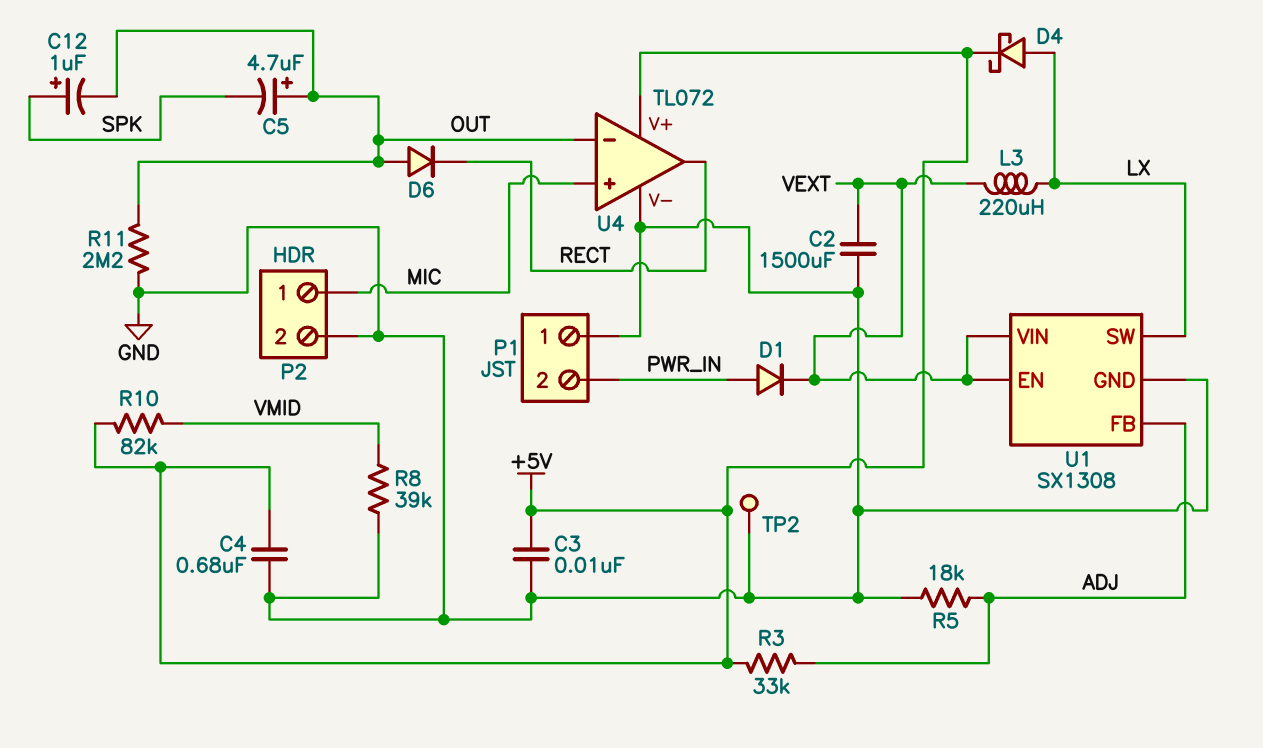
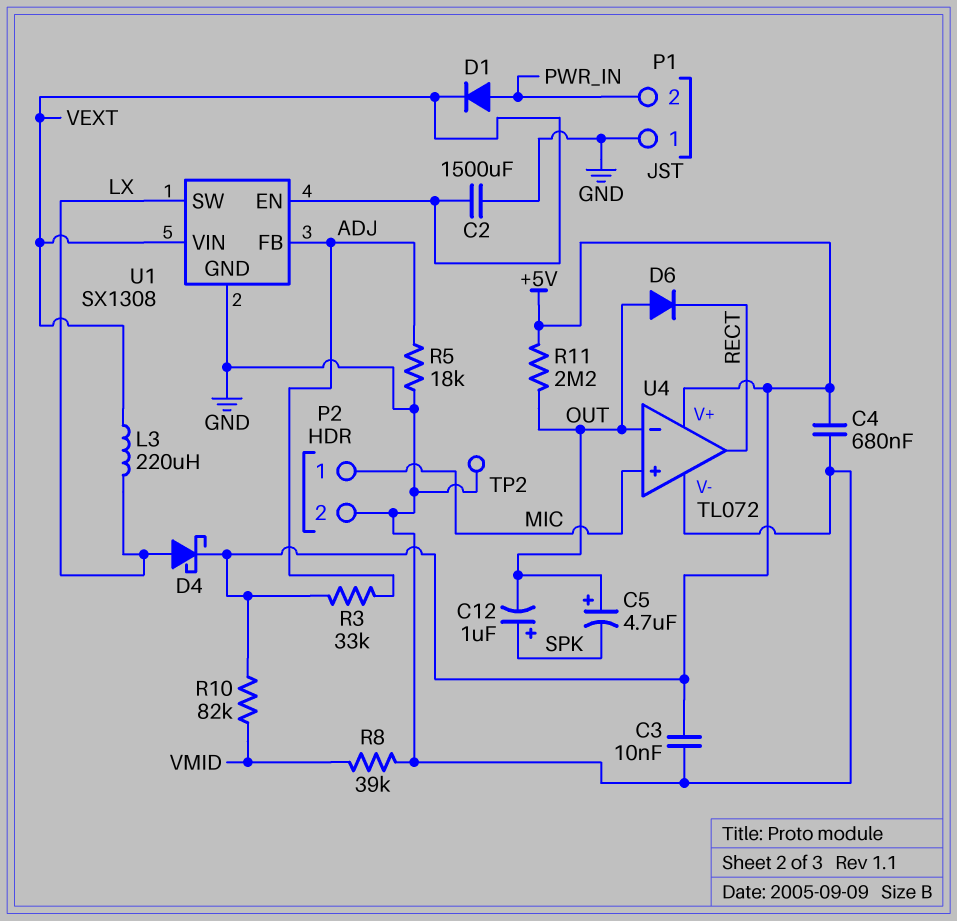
R11: 2.2M (GND, OUT) -> 2.2M (+5V, OUT)

